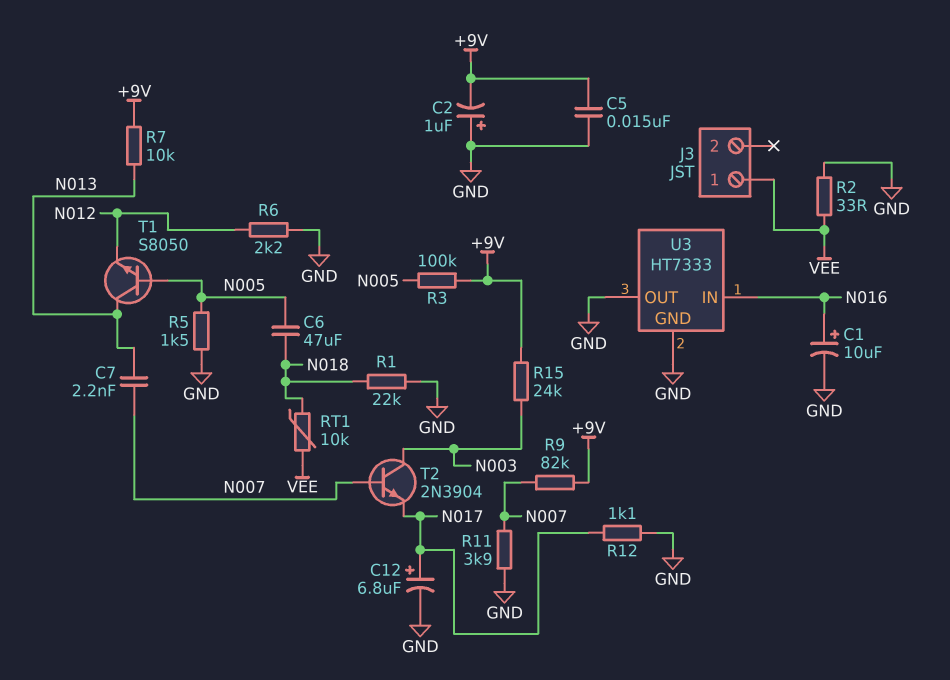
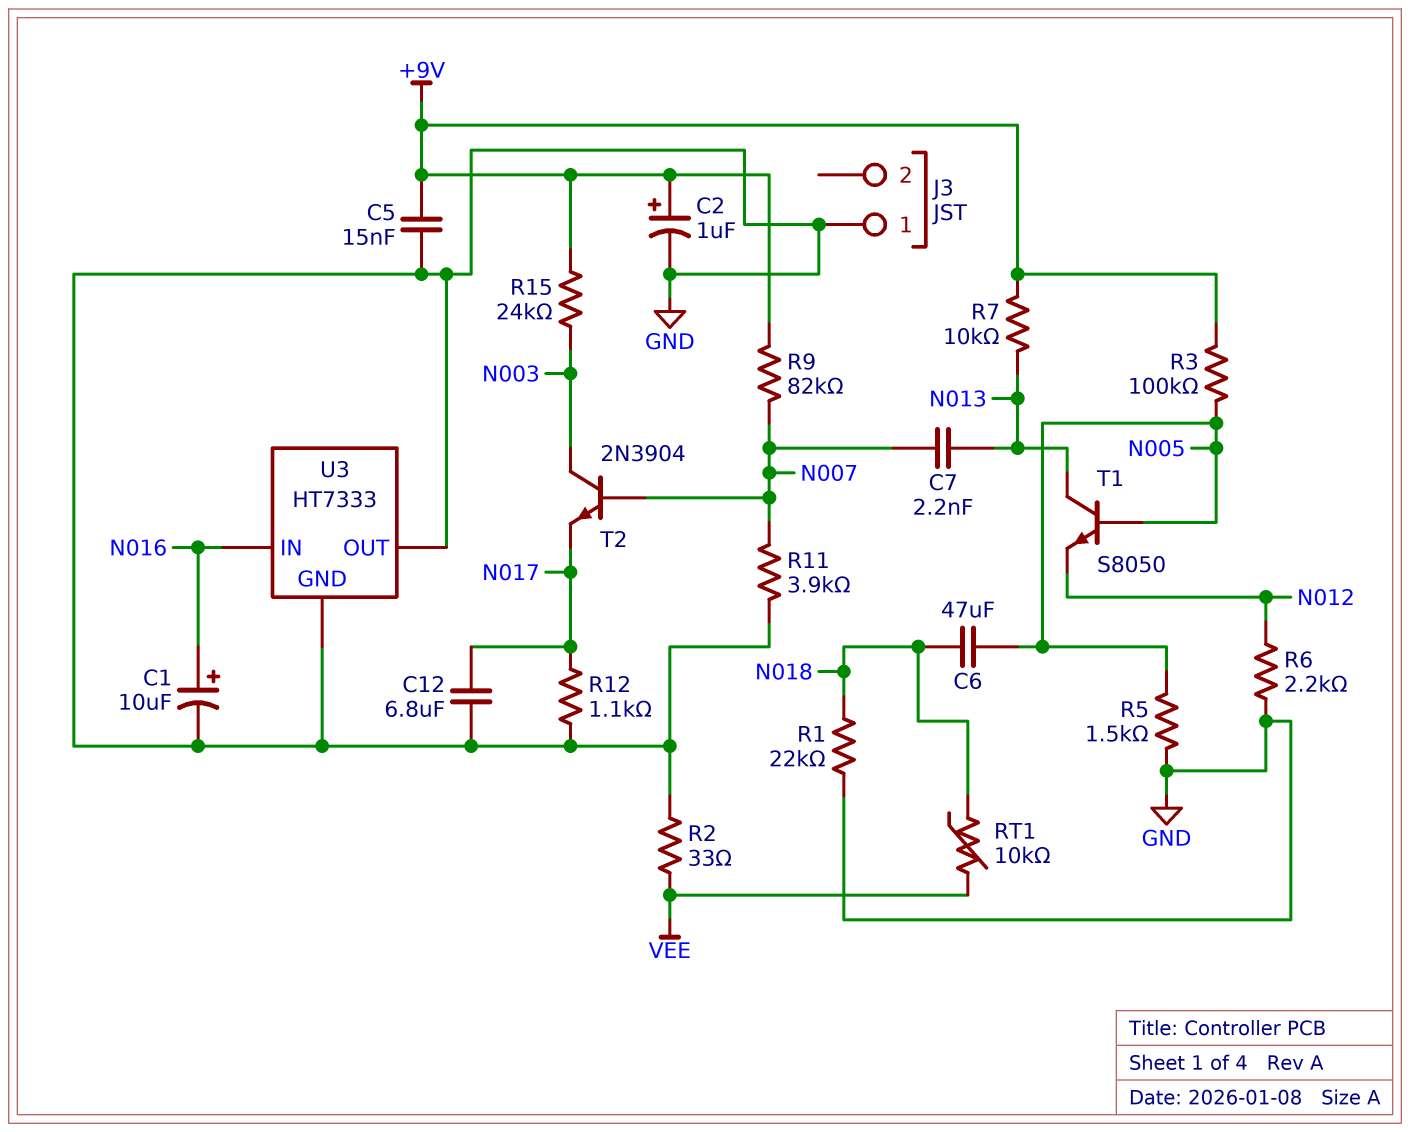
C2: 1uF (plus GND, minus +9V) -> 1uF (plus +9V, minus GND)
C12: 6.8uF (plus N017, minus GND) -> 6.8uF (GND, N017)
J3 pin 1: VEE -> GND

